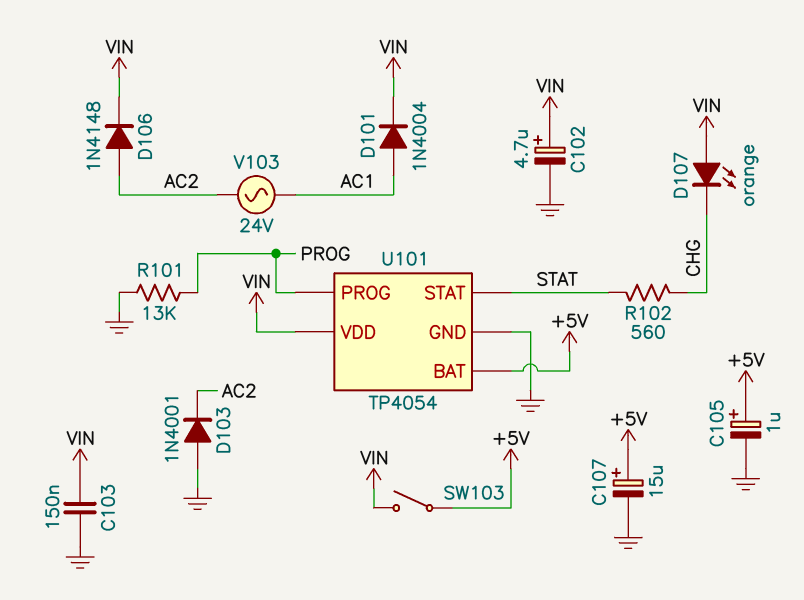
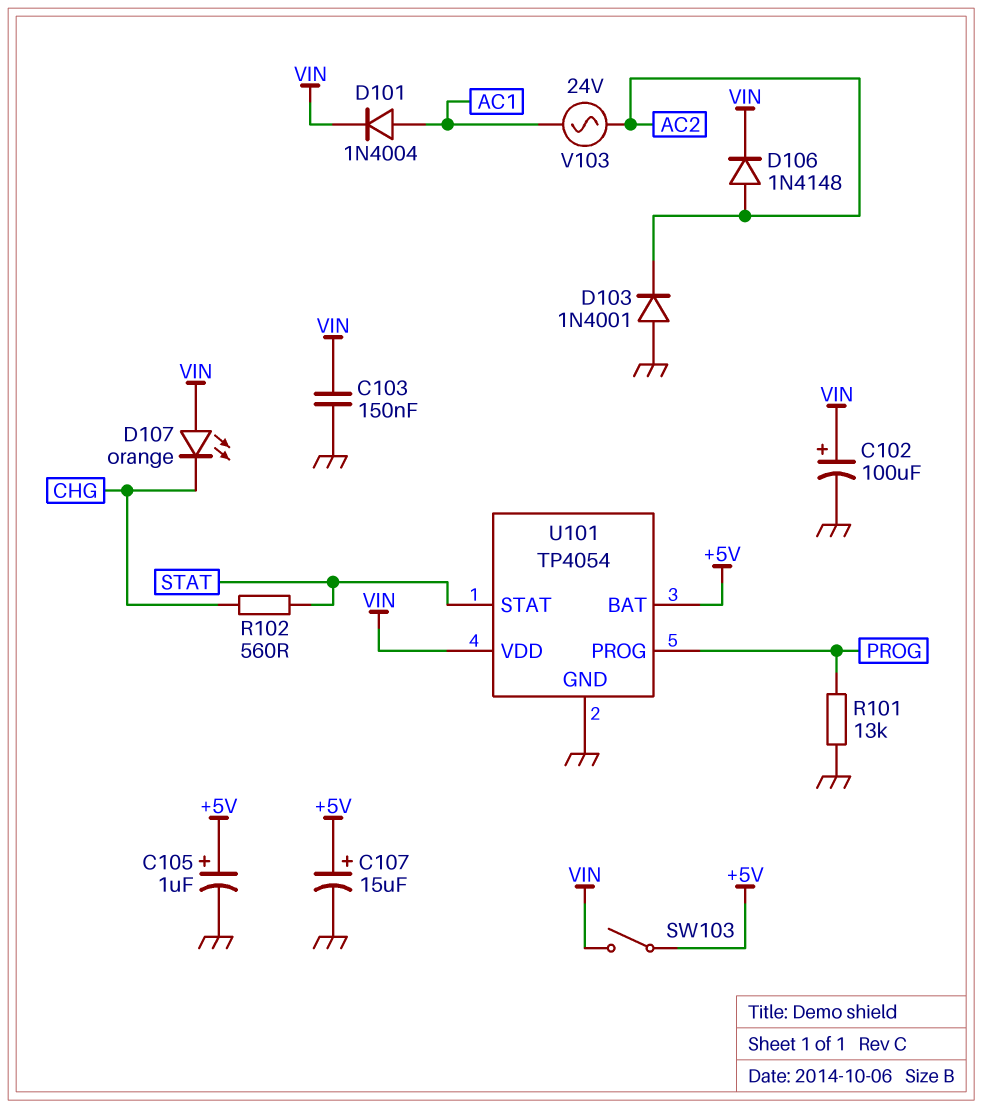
C102: 4.7uF (plus VIN, minus GND) -> 100uF (plus VIN, minus GND)

